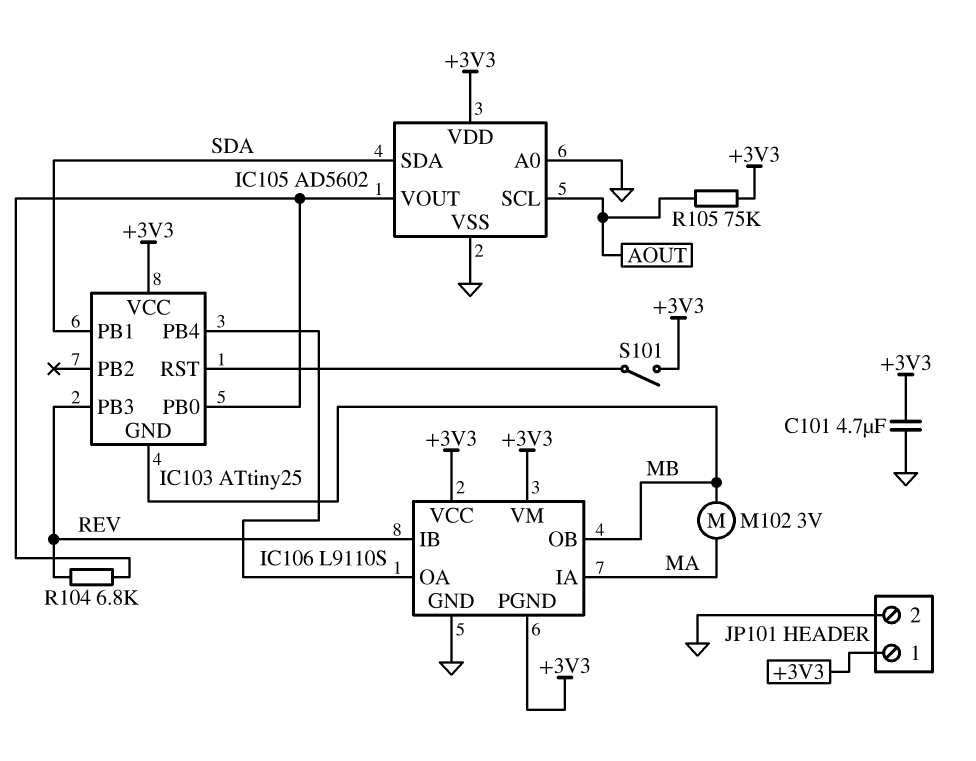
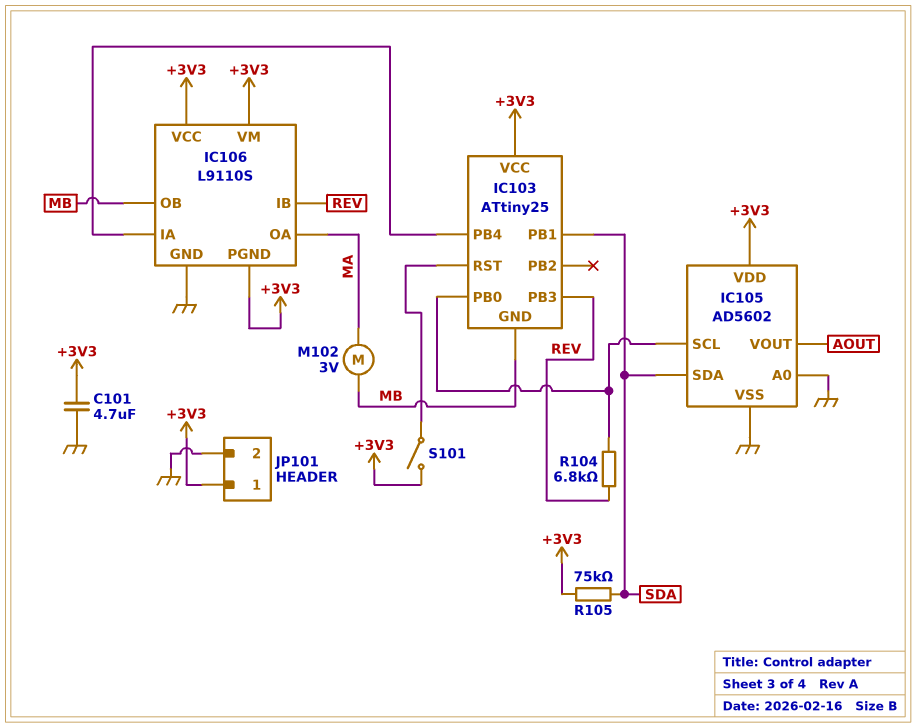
IC105 pin SCL: AOUT -> IC103/PB0
IC105 pin VOUT: IC103/PB0 -> AOUT
IC106 pin IA: MA -> IC103/PB4
IC106 pin OA: IC103/PB4 -> MA
R105: 75k (+3V3, AOUT) -> 75k (+3V3, SDA)

